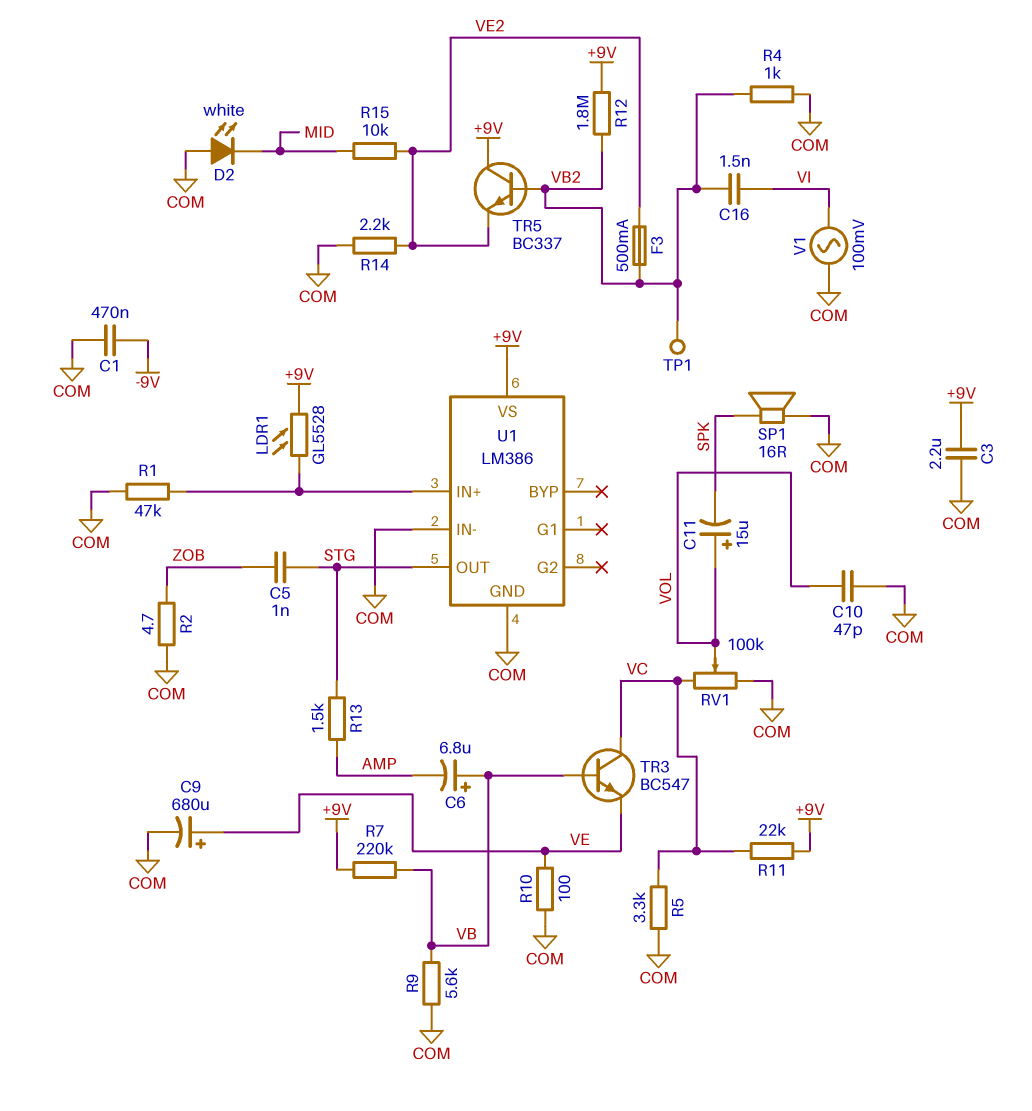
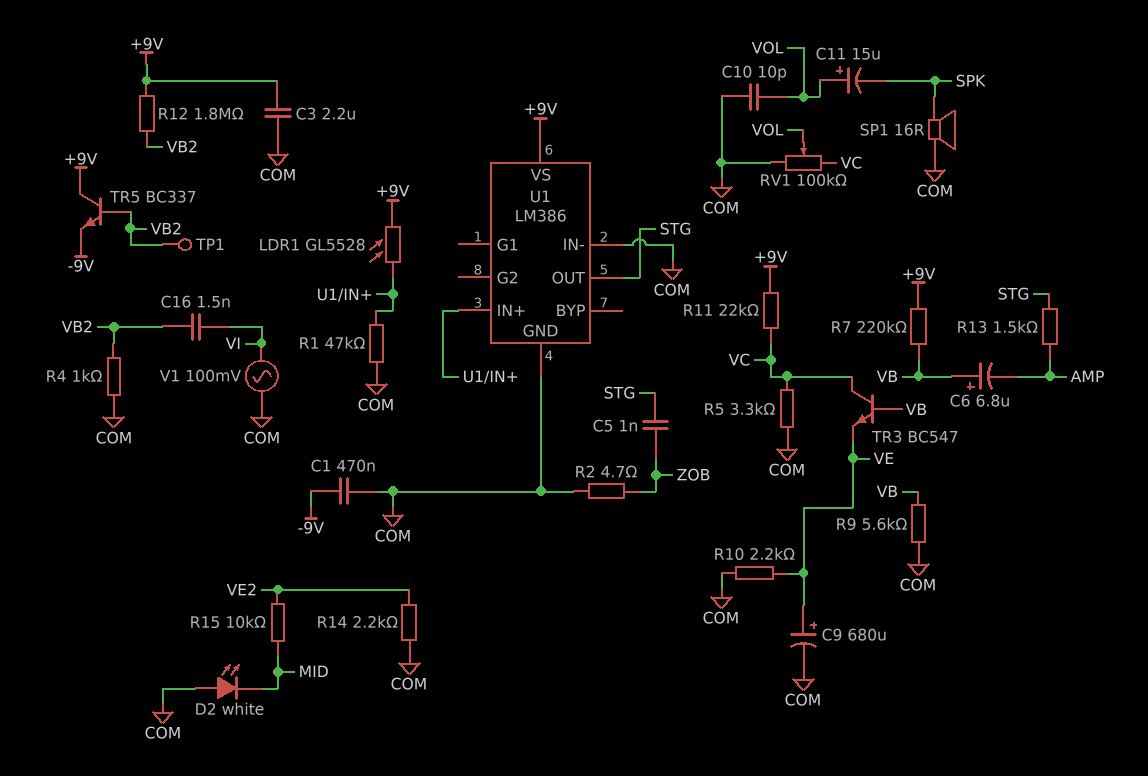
C10: 47pF (COM, VOL) -> 10pF (COM, VOL)
F3: 500mA (VB2, VE2) -> none
R10: 100 (COM, VE) -> 2.2k (COM, VE)
TR5: NPN BC337 (B VB2, C +9V, E VE2) -> NPN BC337 (B VB2, C +9V, E -9V)

